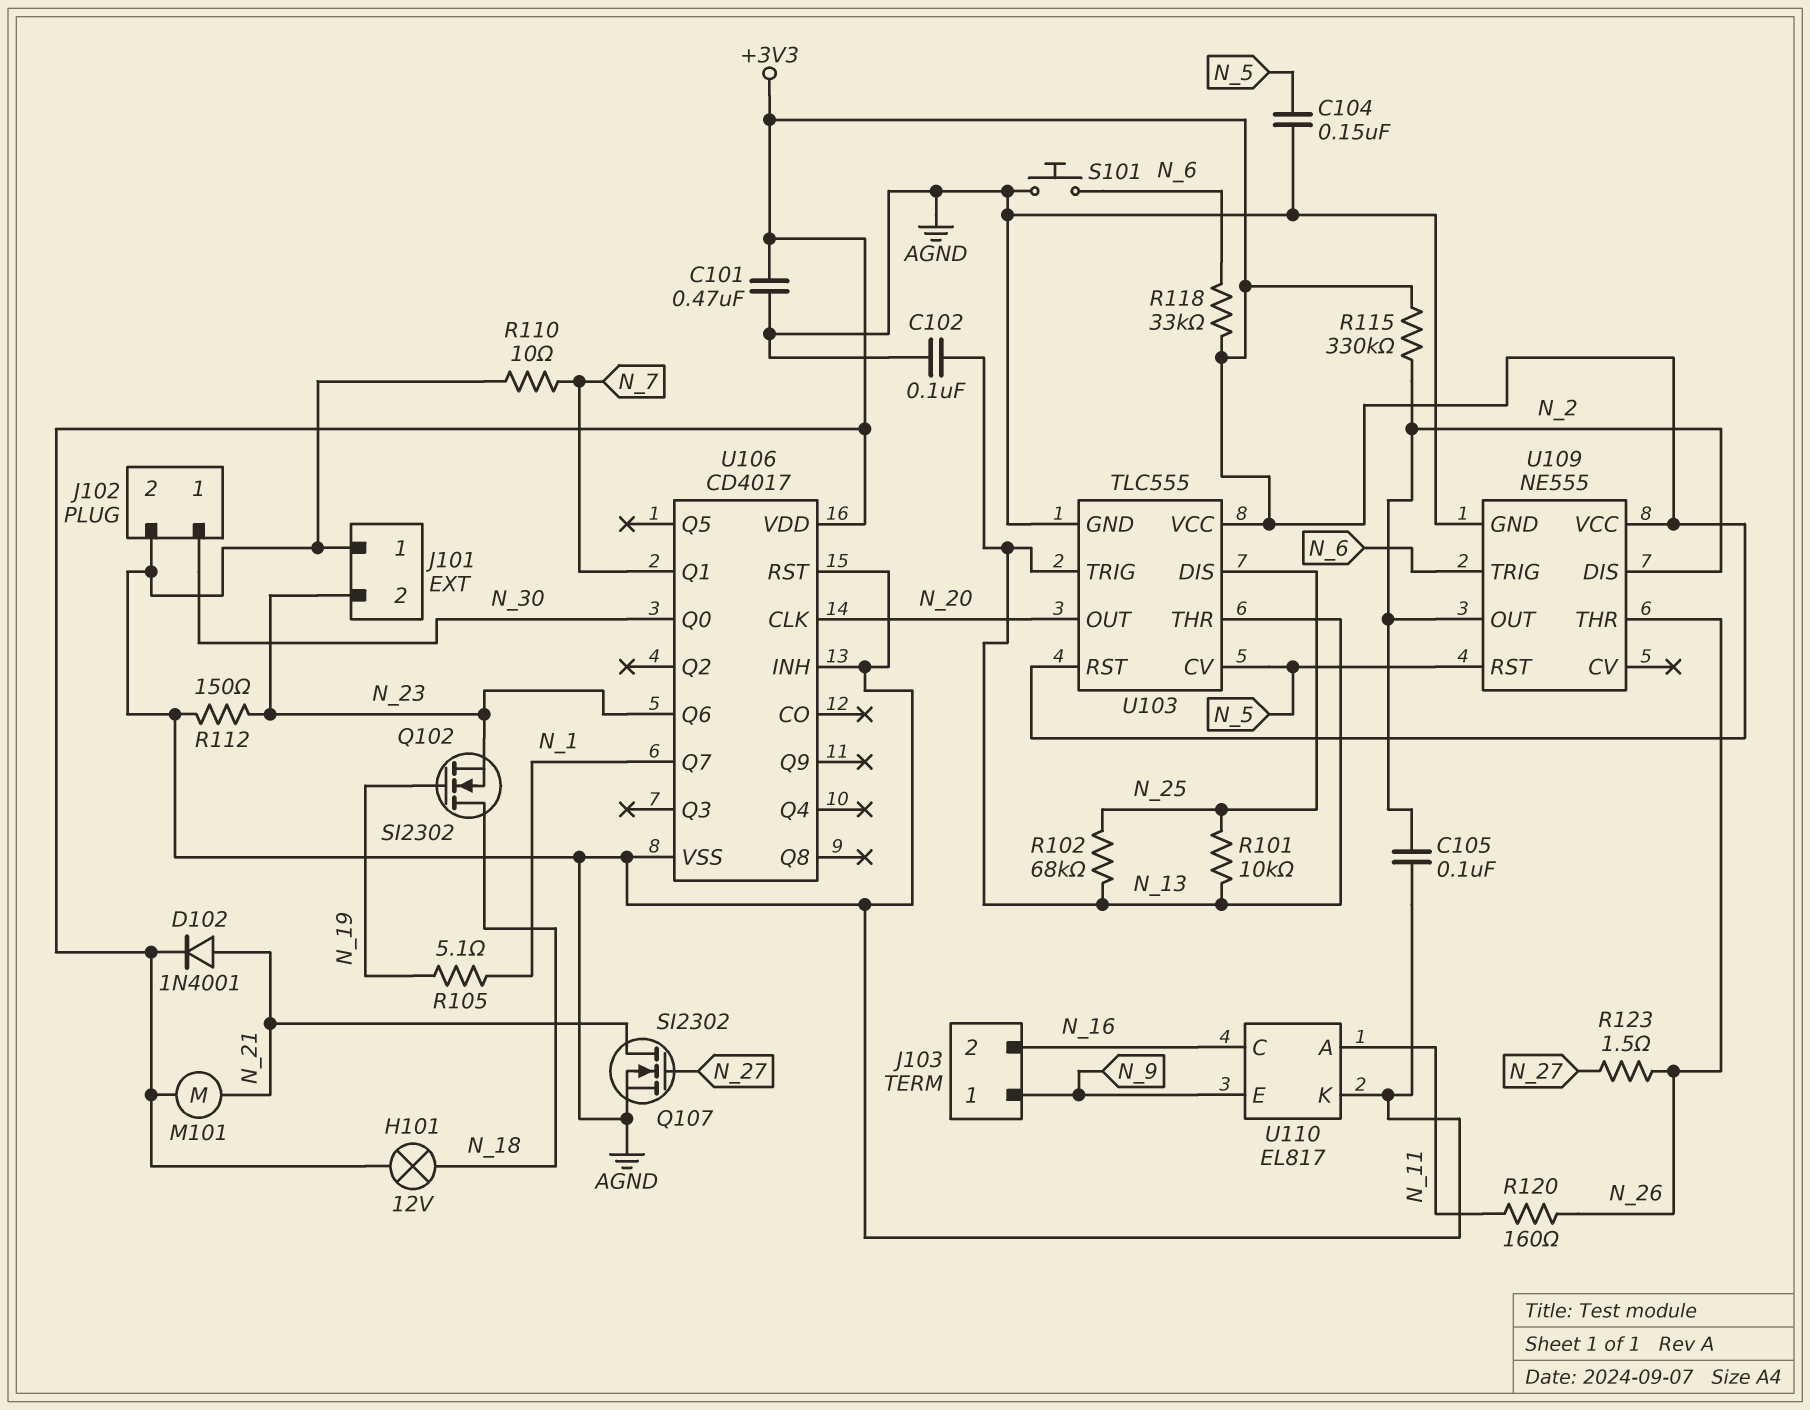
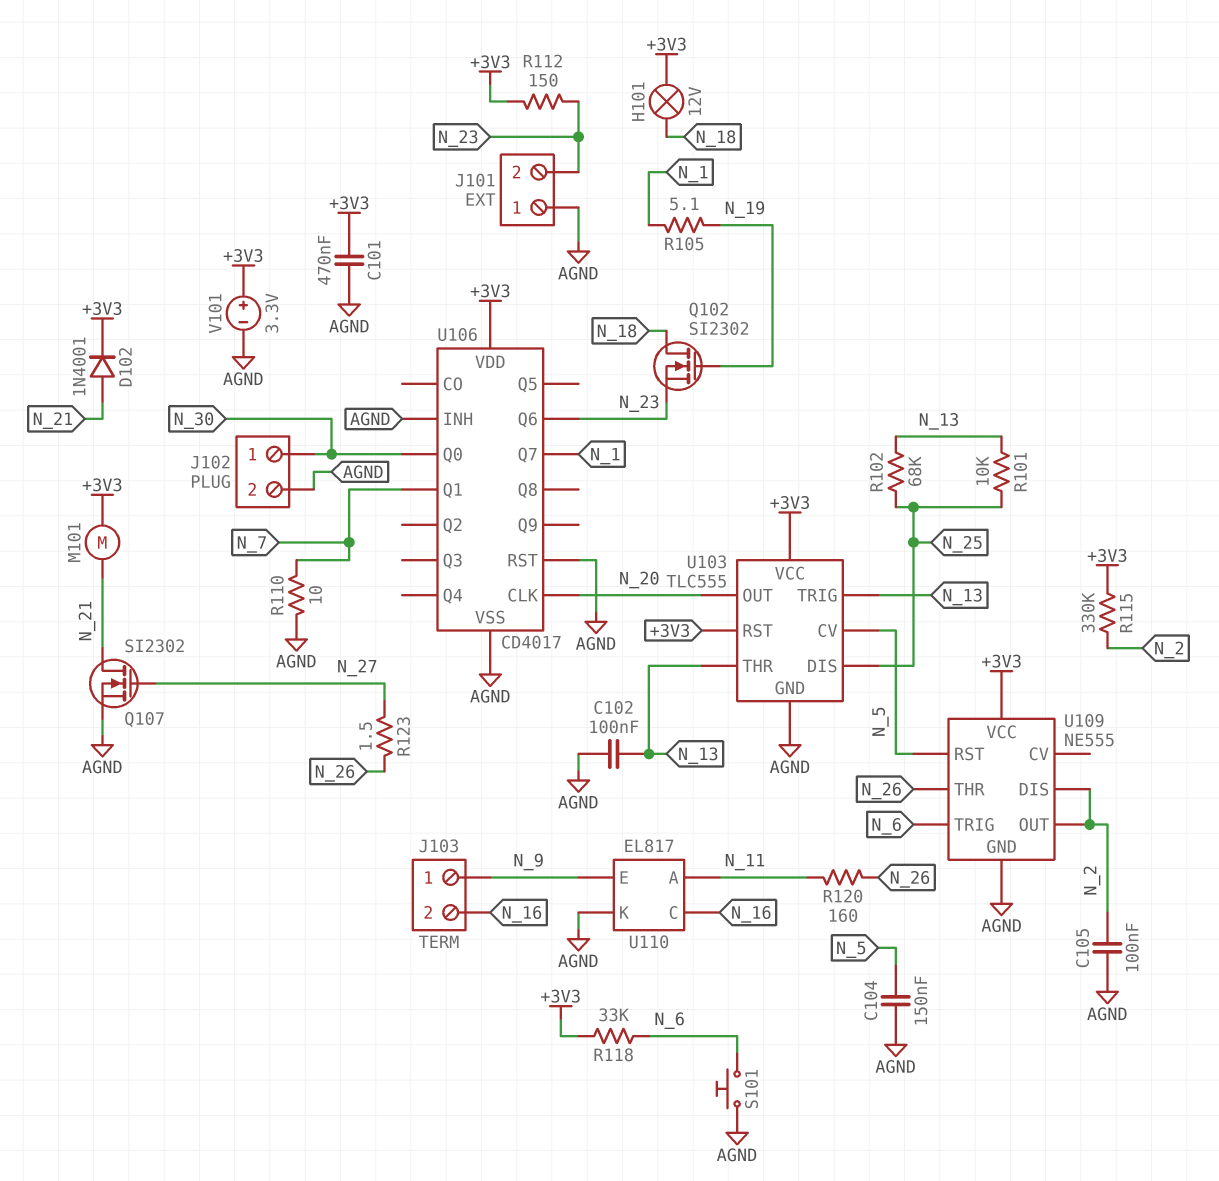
R112: 150 (AGND, N_23) -> 150 (+3V3, N_23)
V101: none -> 3.3V (plus +3V3, minus AGND)

